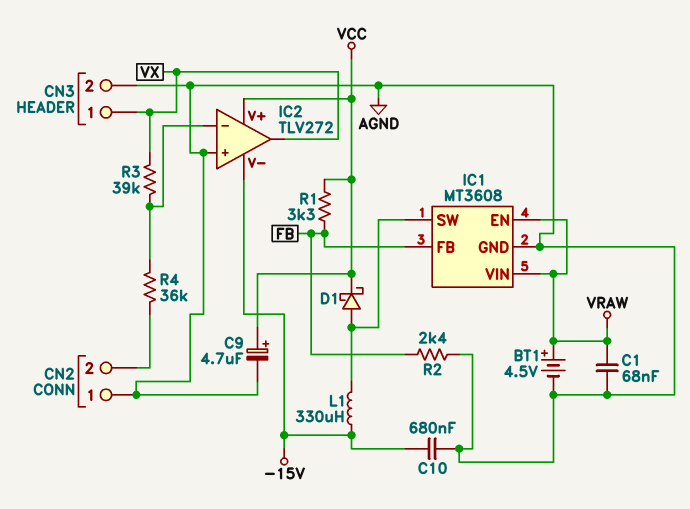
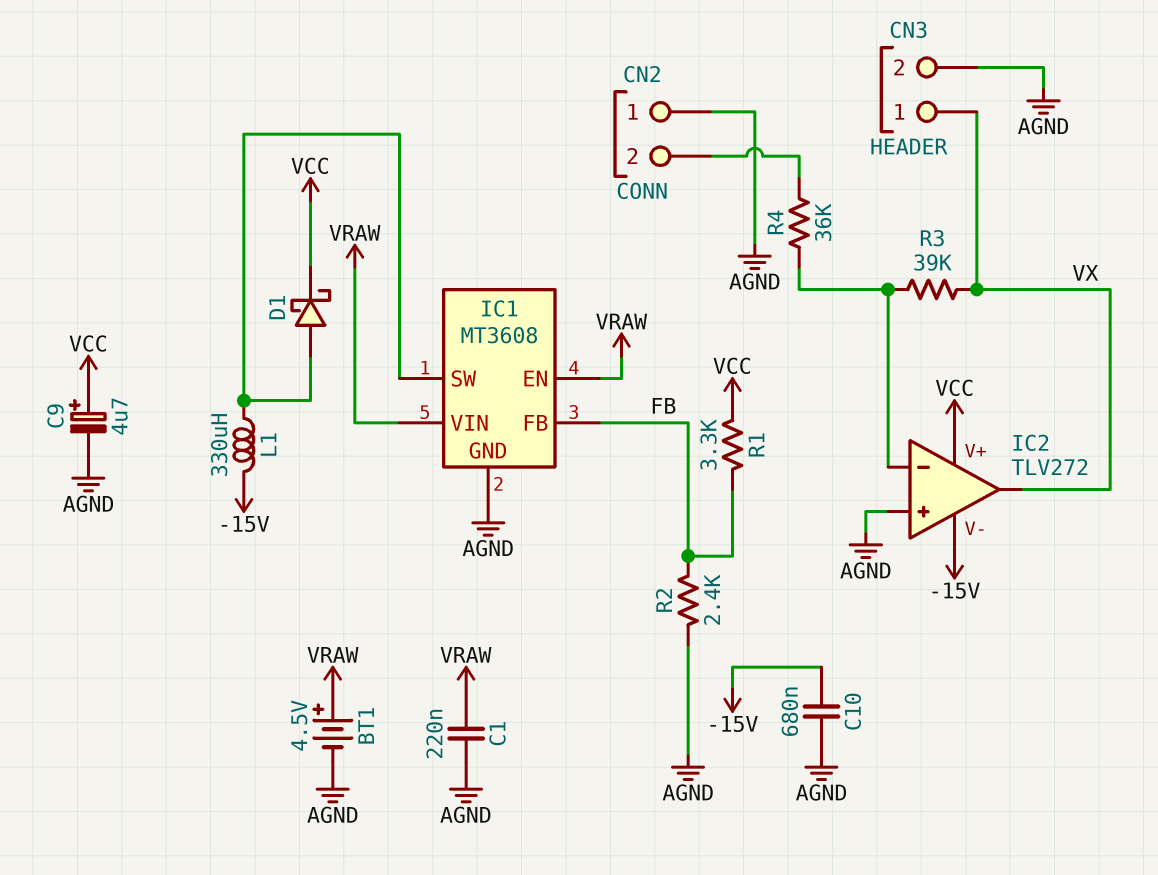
C1: 68nF (AGND, VRAW) -> 220nF (AGND, VRAW)

